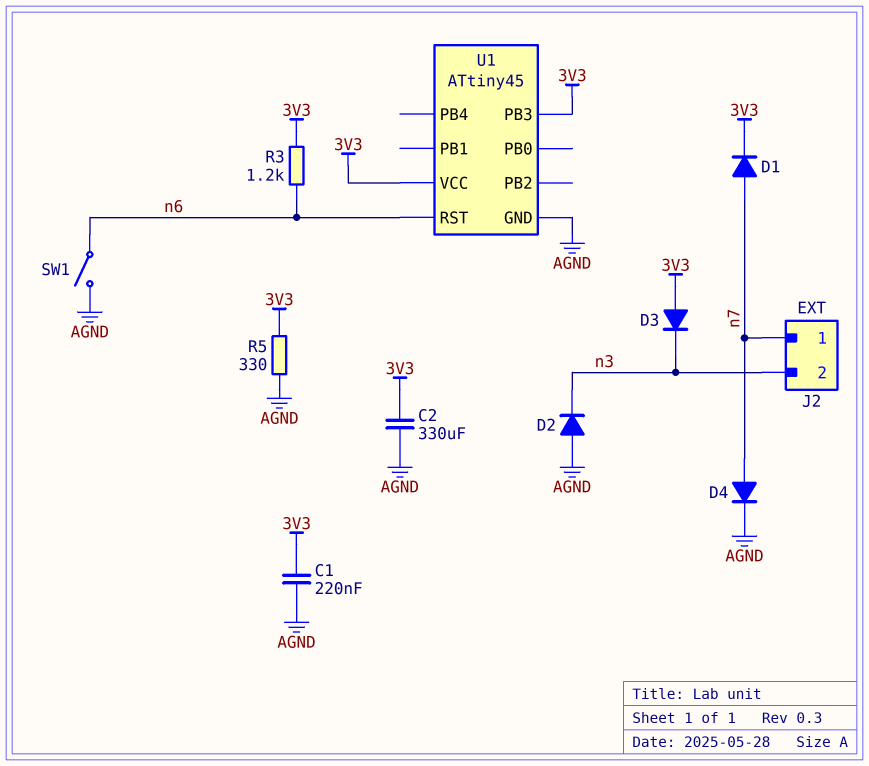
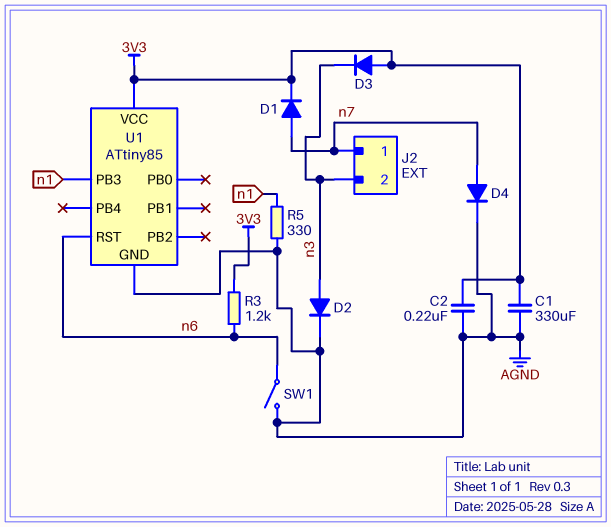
C1: 220nF (3V3, AGND) -> 330uF (3V3, AGND)
C2: 330uF (3V3, AGND) -> 220nF (3V3, AGND)
D2: diode (A AGND, K n3) -> diode (A n3, K AGND)
R5: 330 (3V3, AGND) -> 330 (AGND, n1)
U1: ATtiny45 -> ATtiny85
U1 pin PB3: 3V3 -> n1

